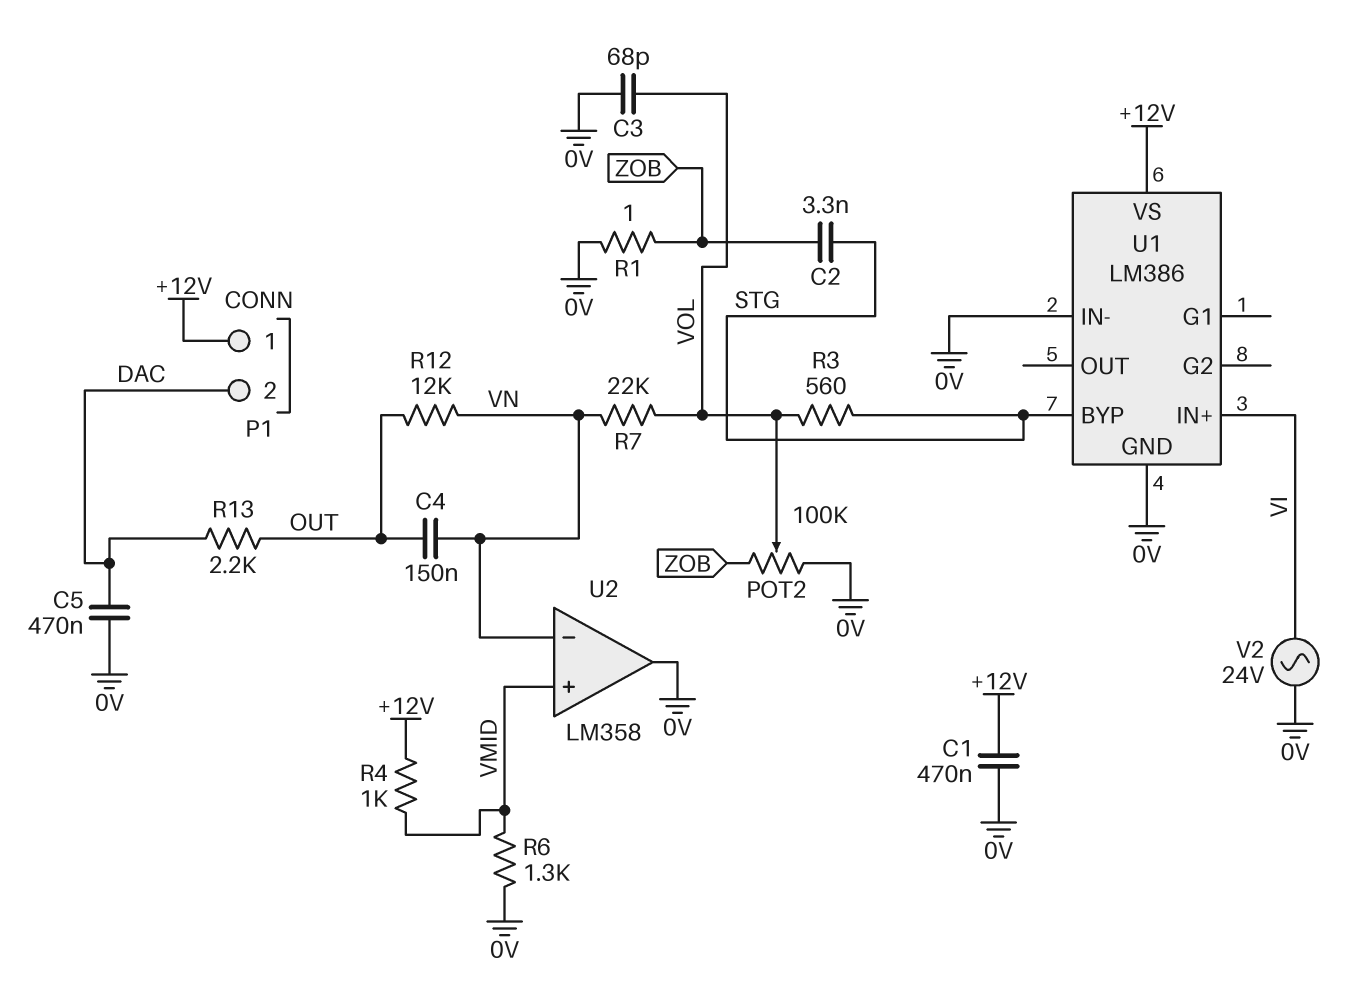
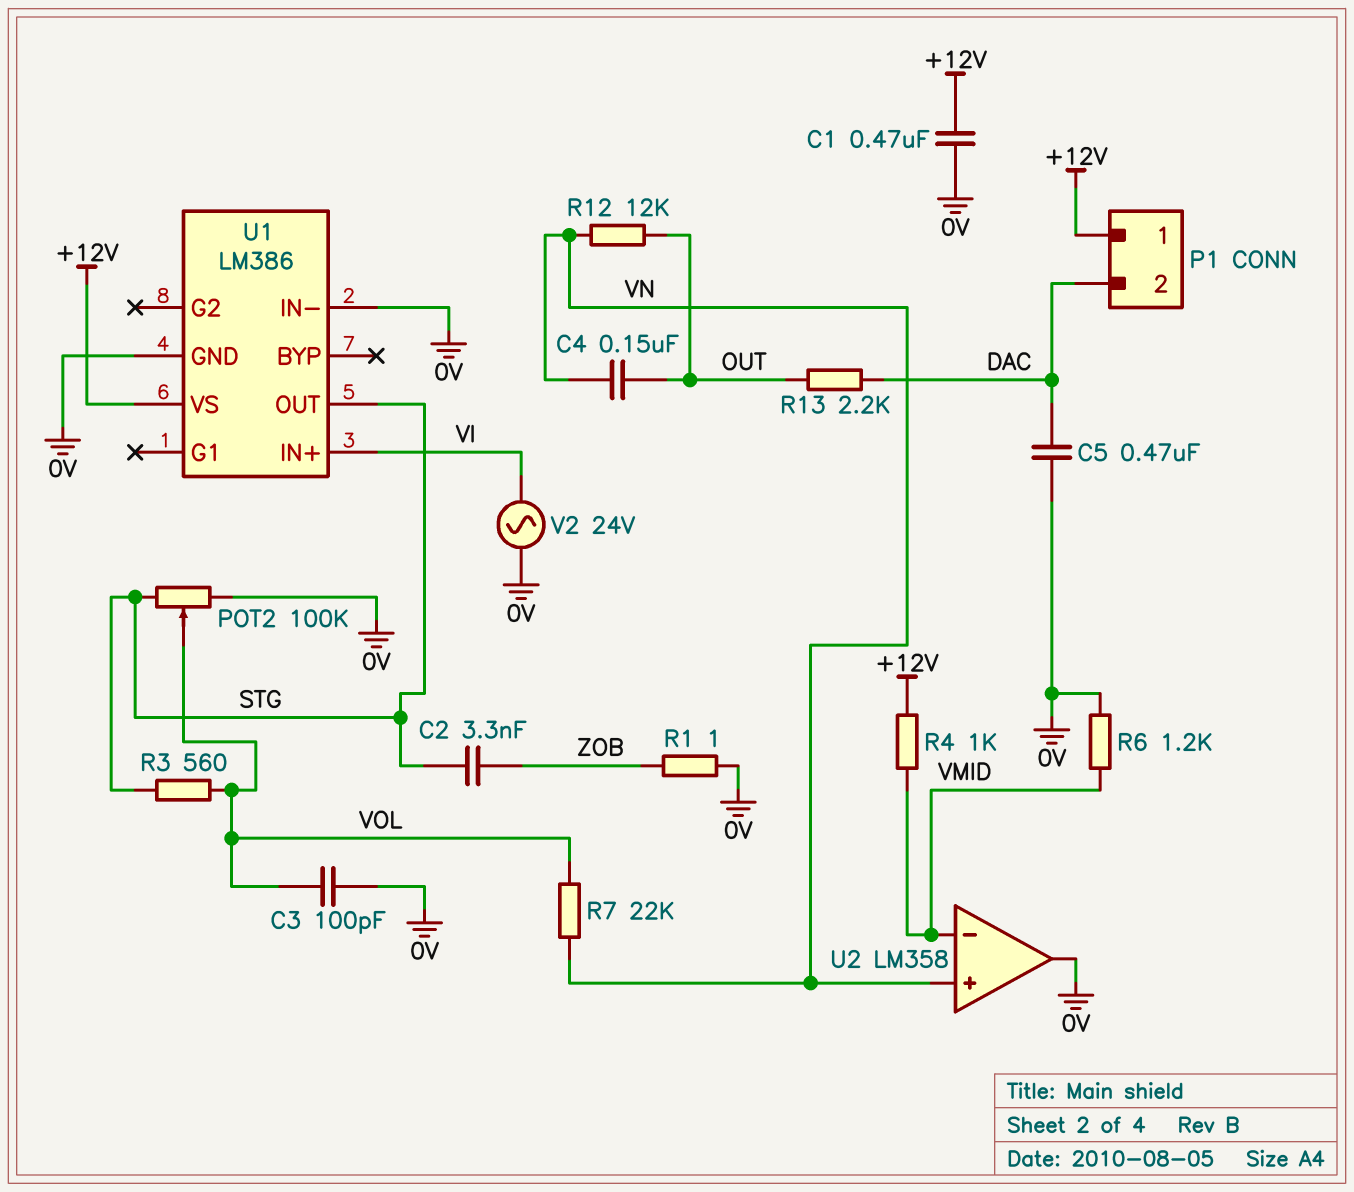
C3: 68pF (0V, VOL) -> 100pF (0V, VOL)
POT2: 100k (0V, ZOB, wiper VOL) -> 100k (0V, STG, wiper VOL)
R6: 1.3k (0V, VMID) -> 1.2k (0V, VMID)
U1 pin BYP: STG -> none
U1 pin OUT: none -> STG
U2 pin in+: VMID -> VN
U2 pin in-: VN -> VMID

